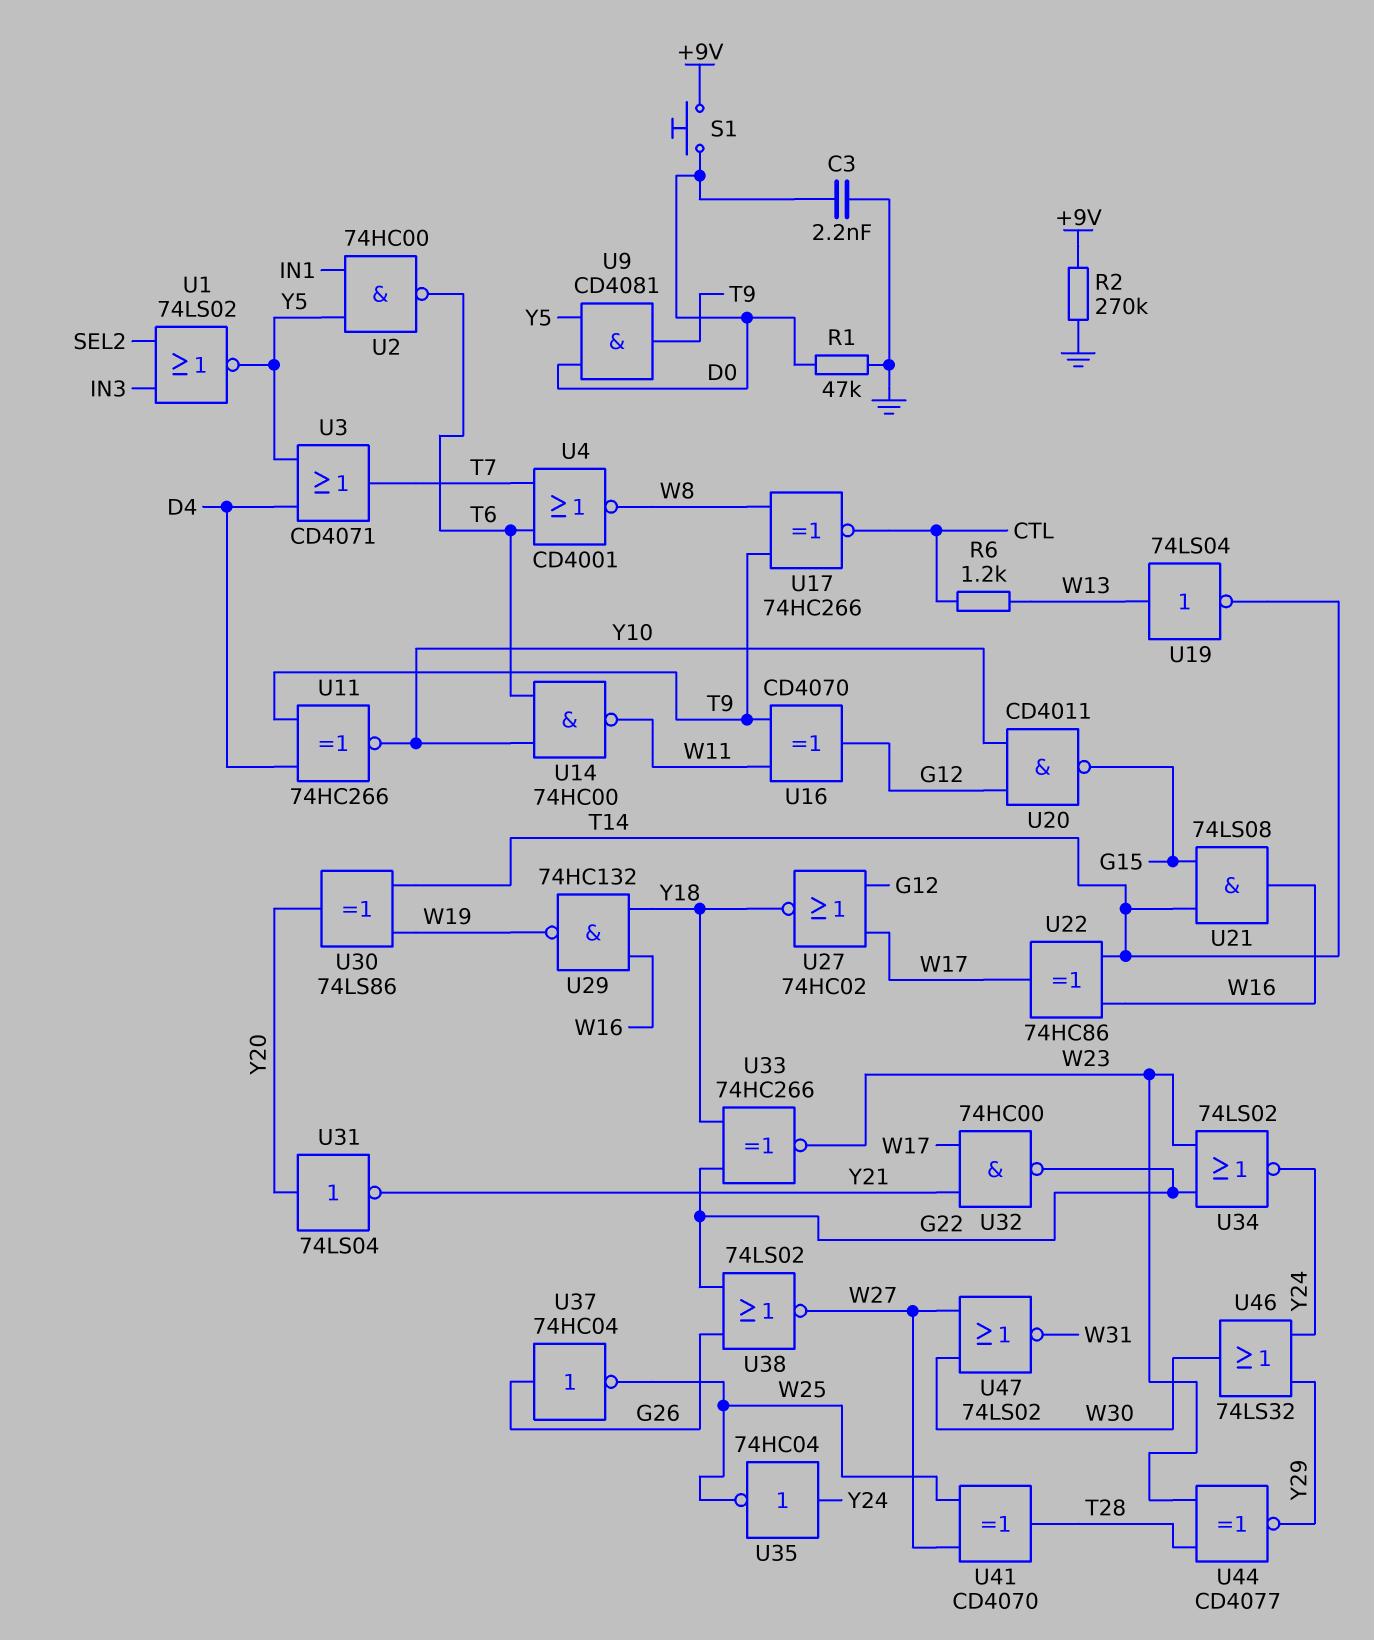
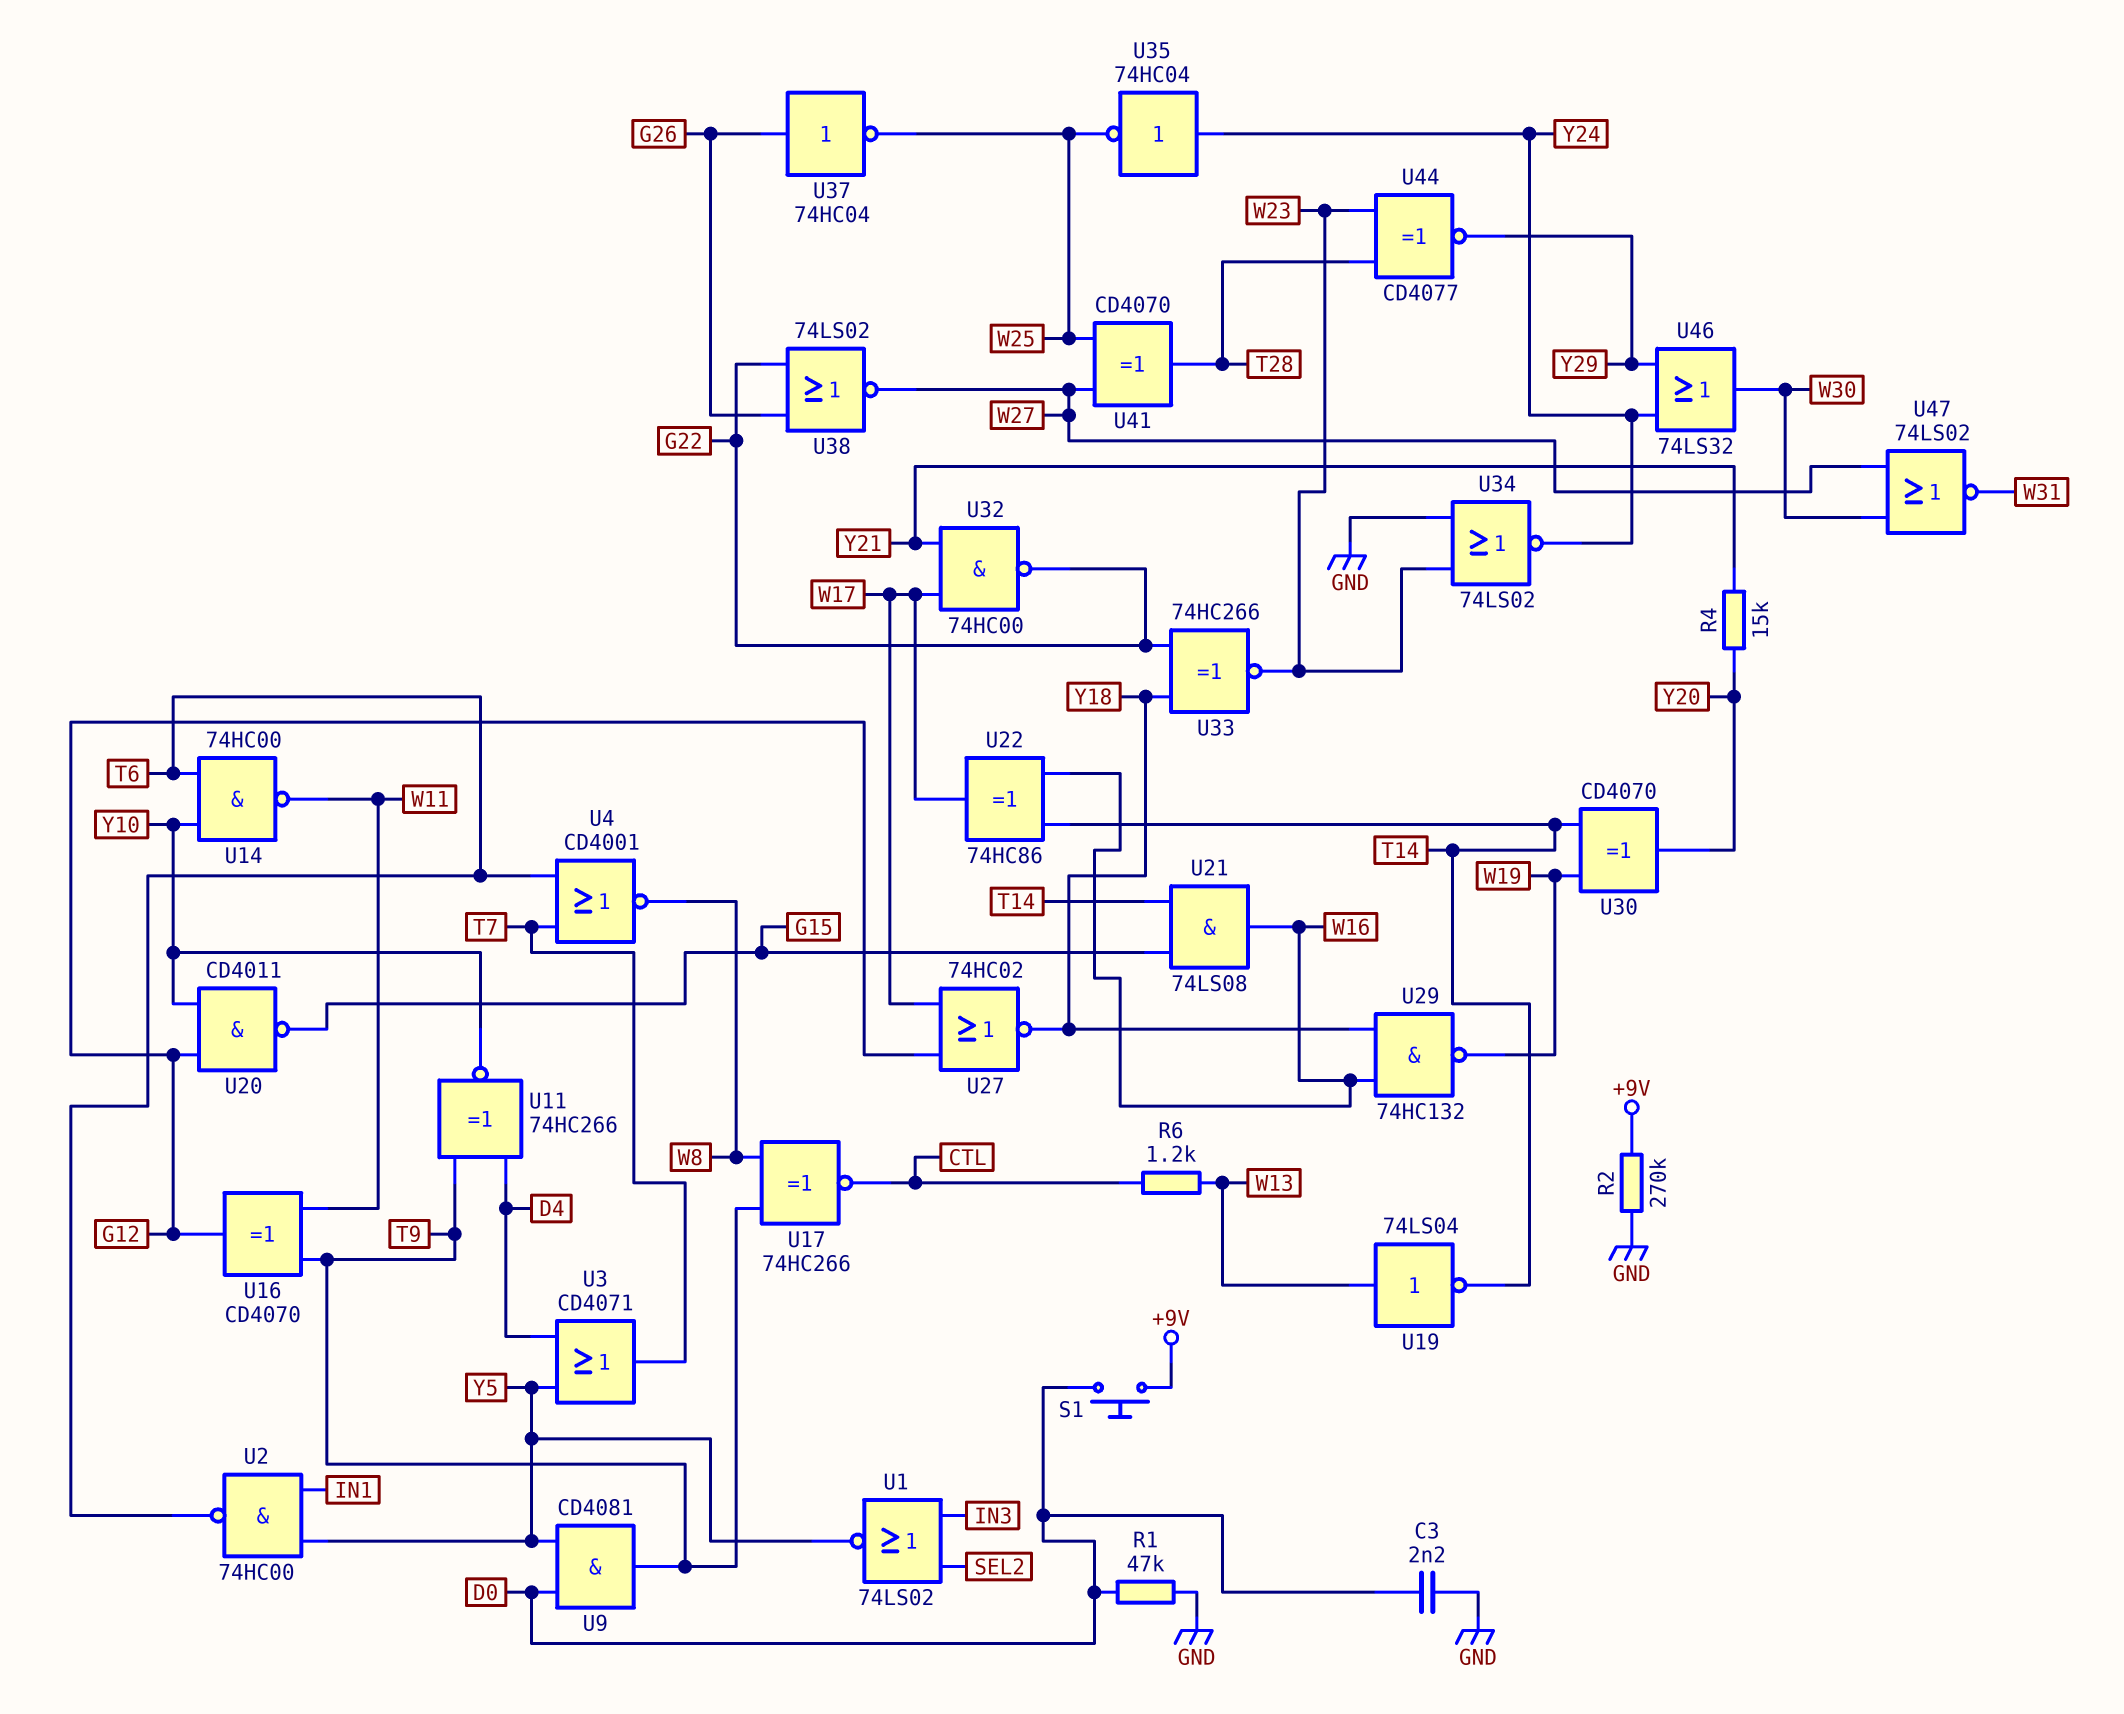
R4: none -> 15k (Y20, Y21)
U30: XOR 74LS86 (in T14, in W19, out Y20) -> XOR CD4070 (in T14, in W19, out Y20)
U31: NOT 74LS04 (in Y20, out Y21) -> none
U34: NOR 74LS02 (in G22, in W23, out Y24) -> NOR 74LS02 (in GND, in W23, out Y24)

